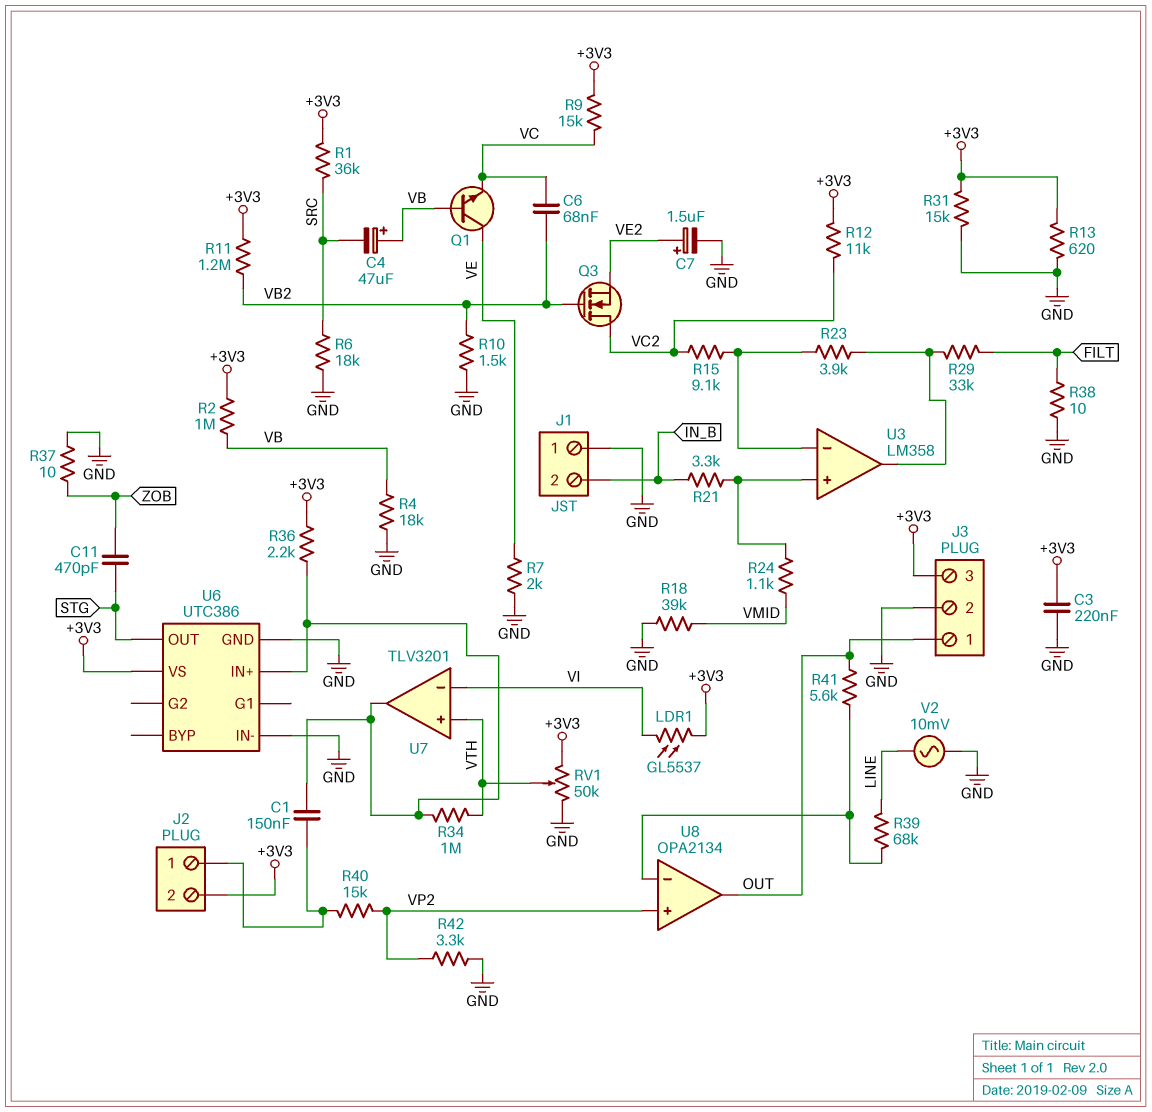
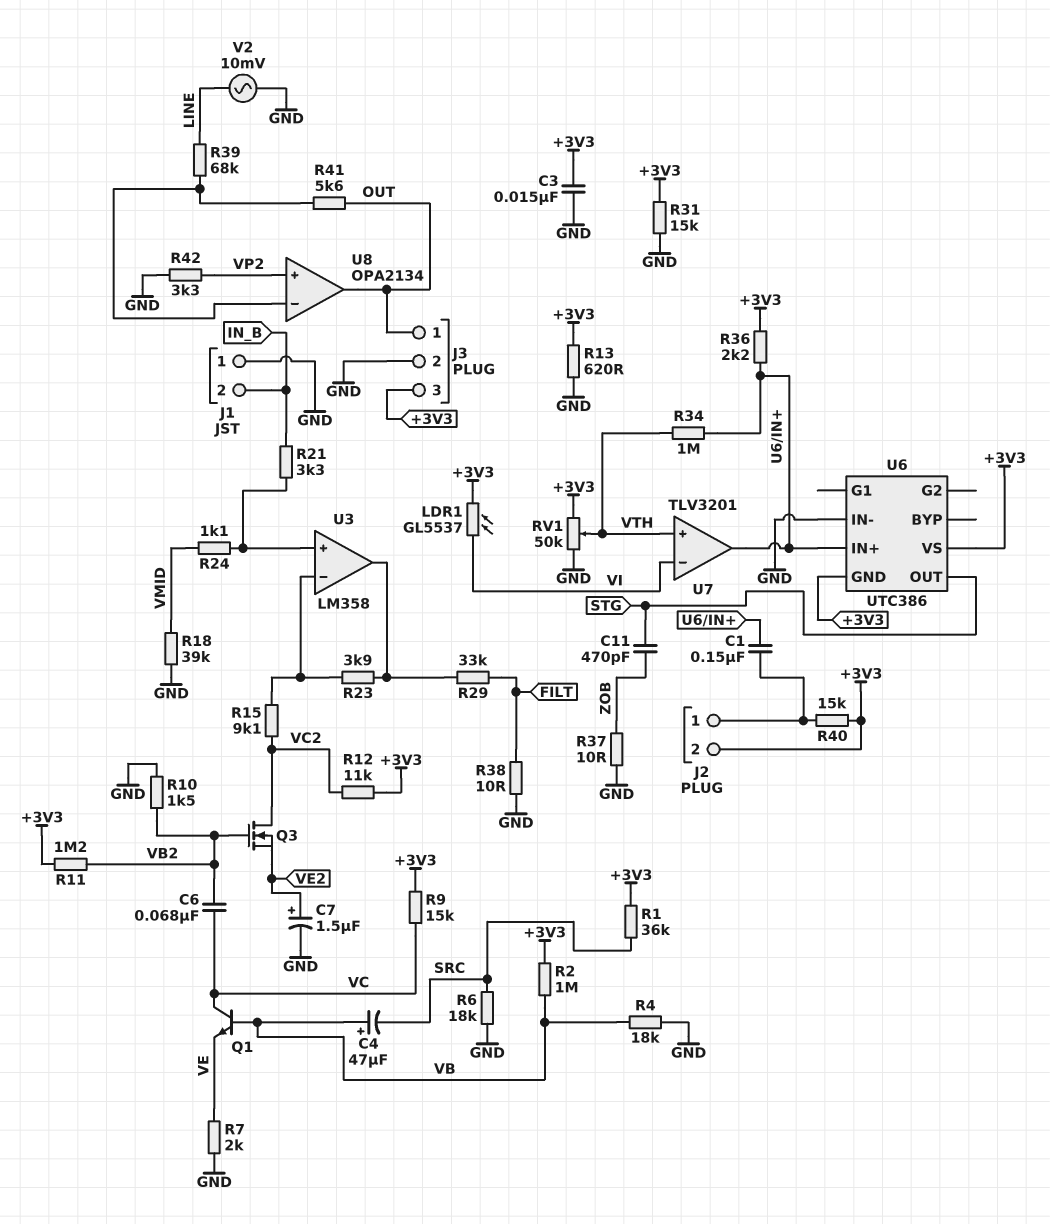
C3: 220nF (+3V3, GND) -> 15nF (+3V3, GND)
Q1: NPN (B VB, C VE, E VC) -> NPN (B VB, C VC, E VE)
R40: 15k (J2/1, VP2) -> 15k (+3V3, J2/1)
U6 pin GND: GND -> +3V3

